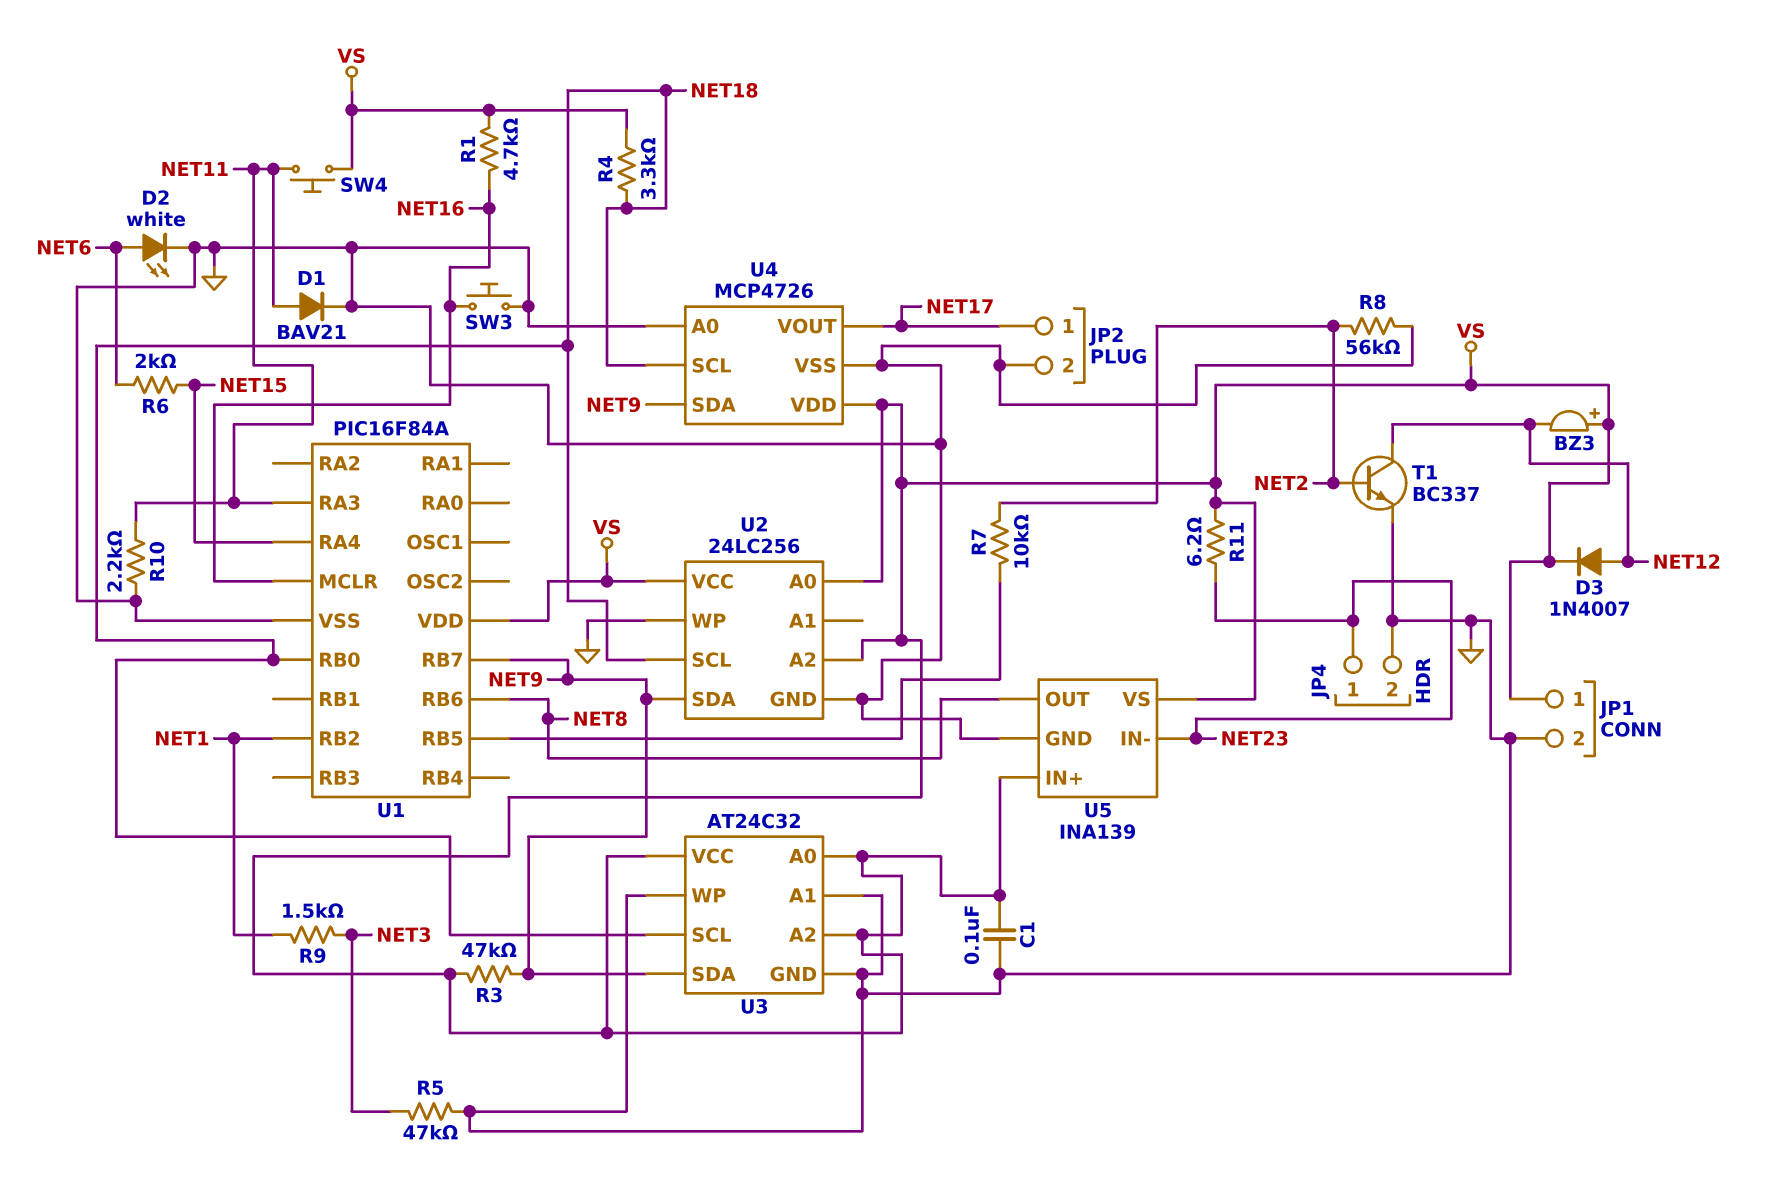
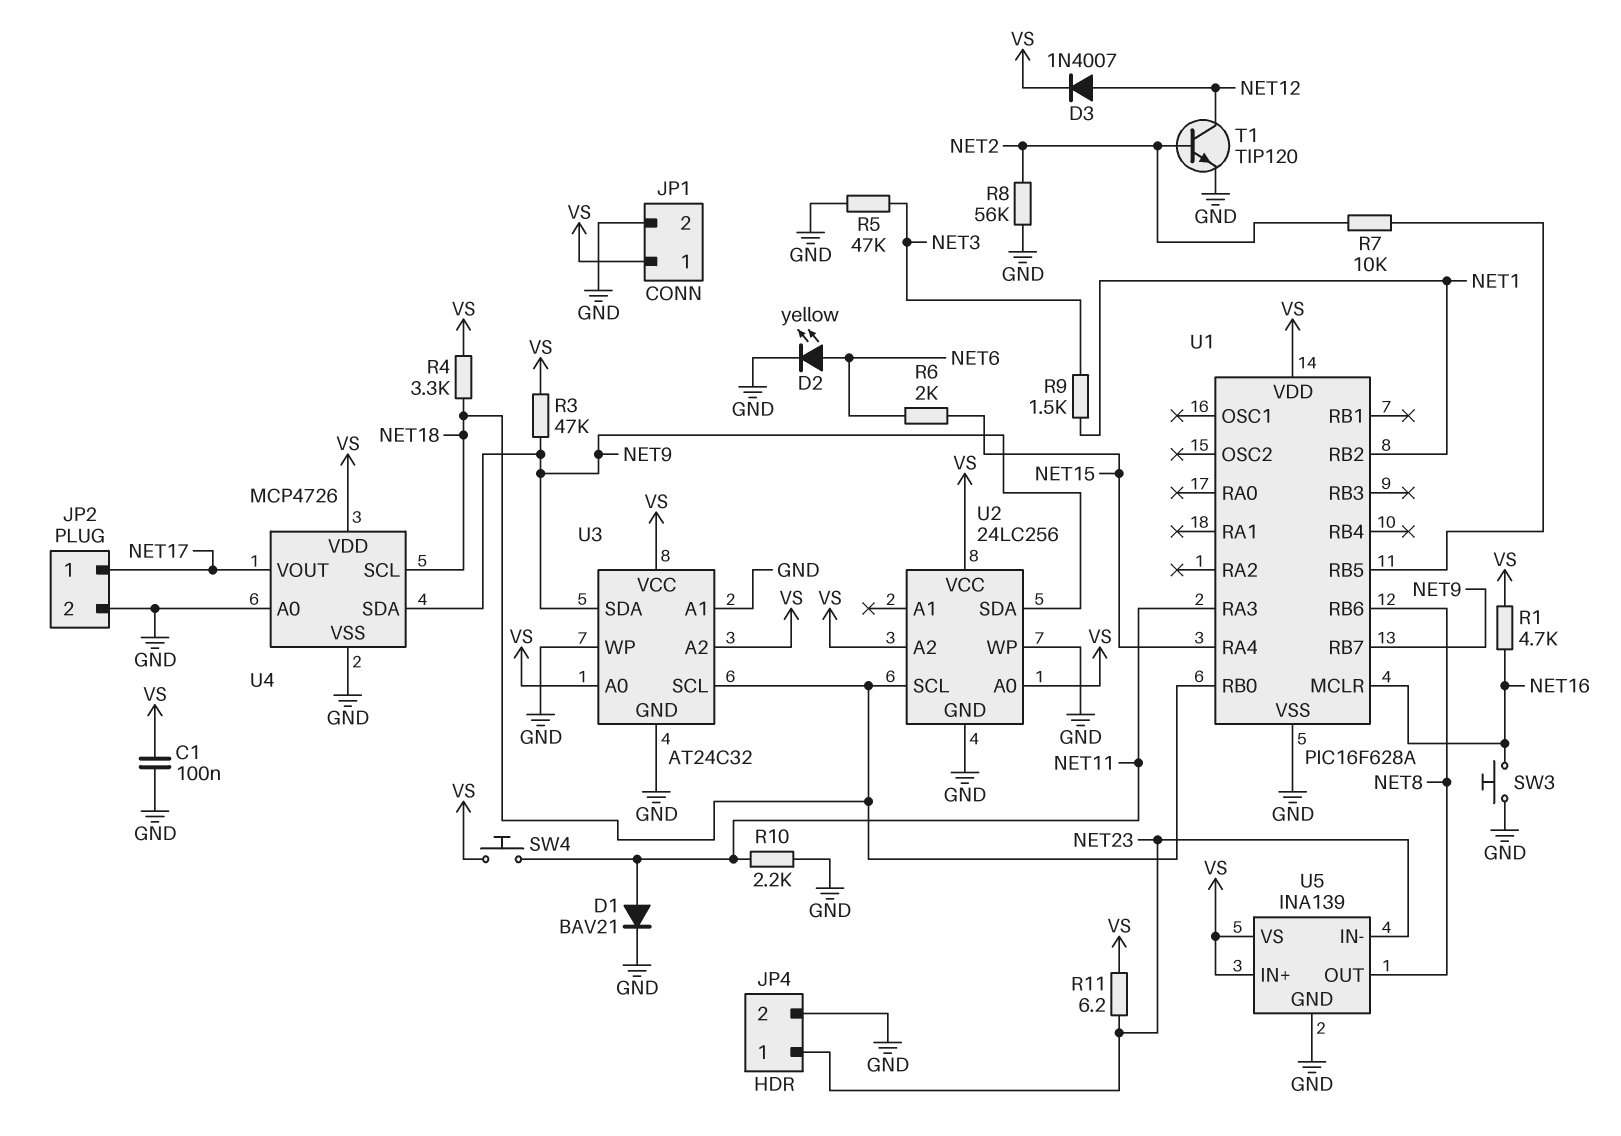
BZ3: buzzer (plus VS, minus NET12) -> none
D2: LED white (A NET6, K GND) -> LED yellow (A NET6, K GND)
T1: NPN BC337 (B NET2, C NET12, E GND) -> NPN TIP120 (B NET2, C NET12, E GND)
U1: PIC16F84A -> PIC16F628A

